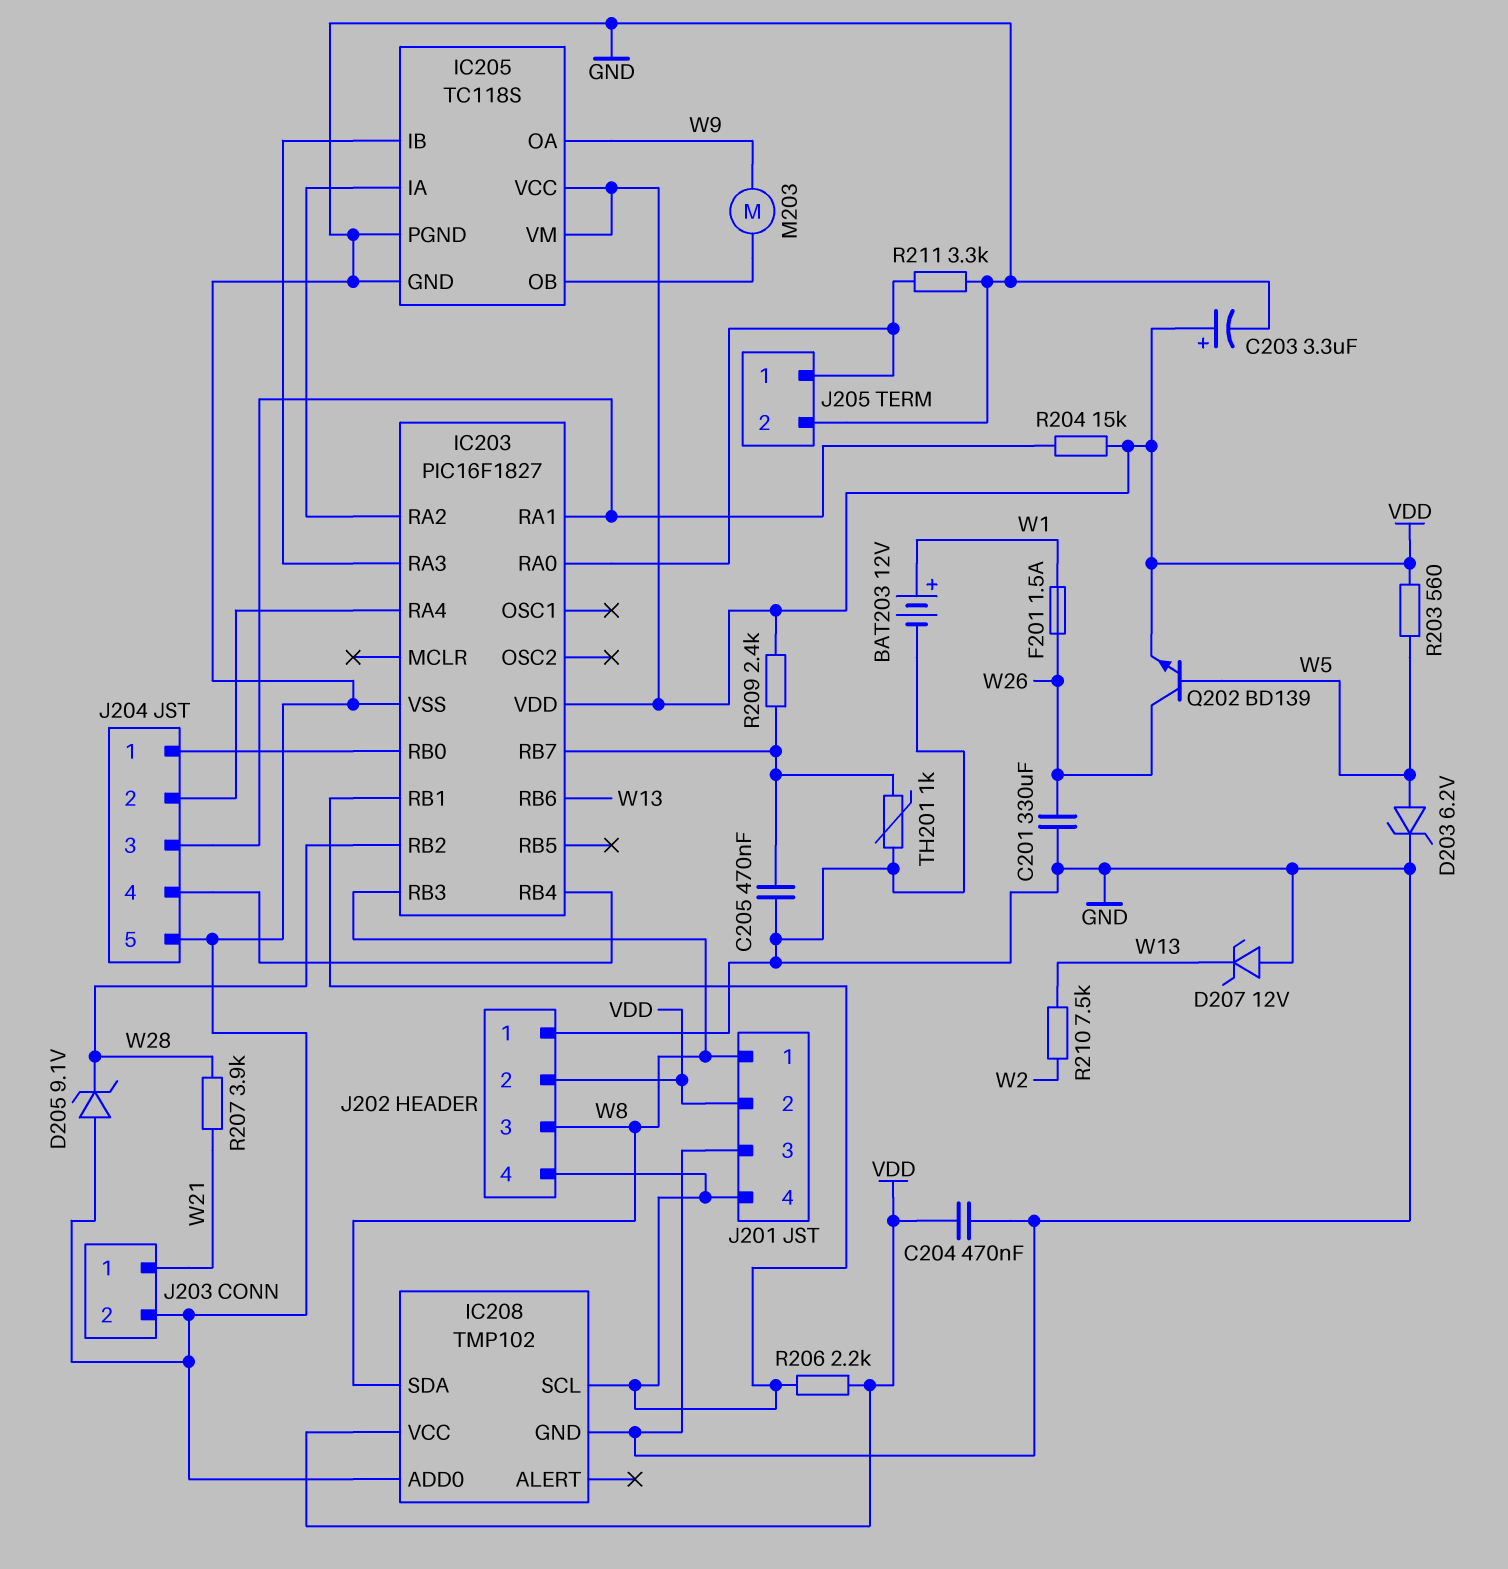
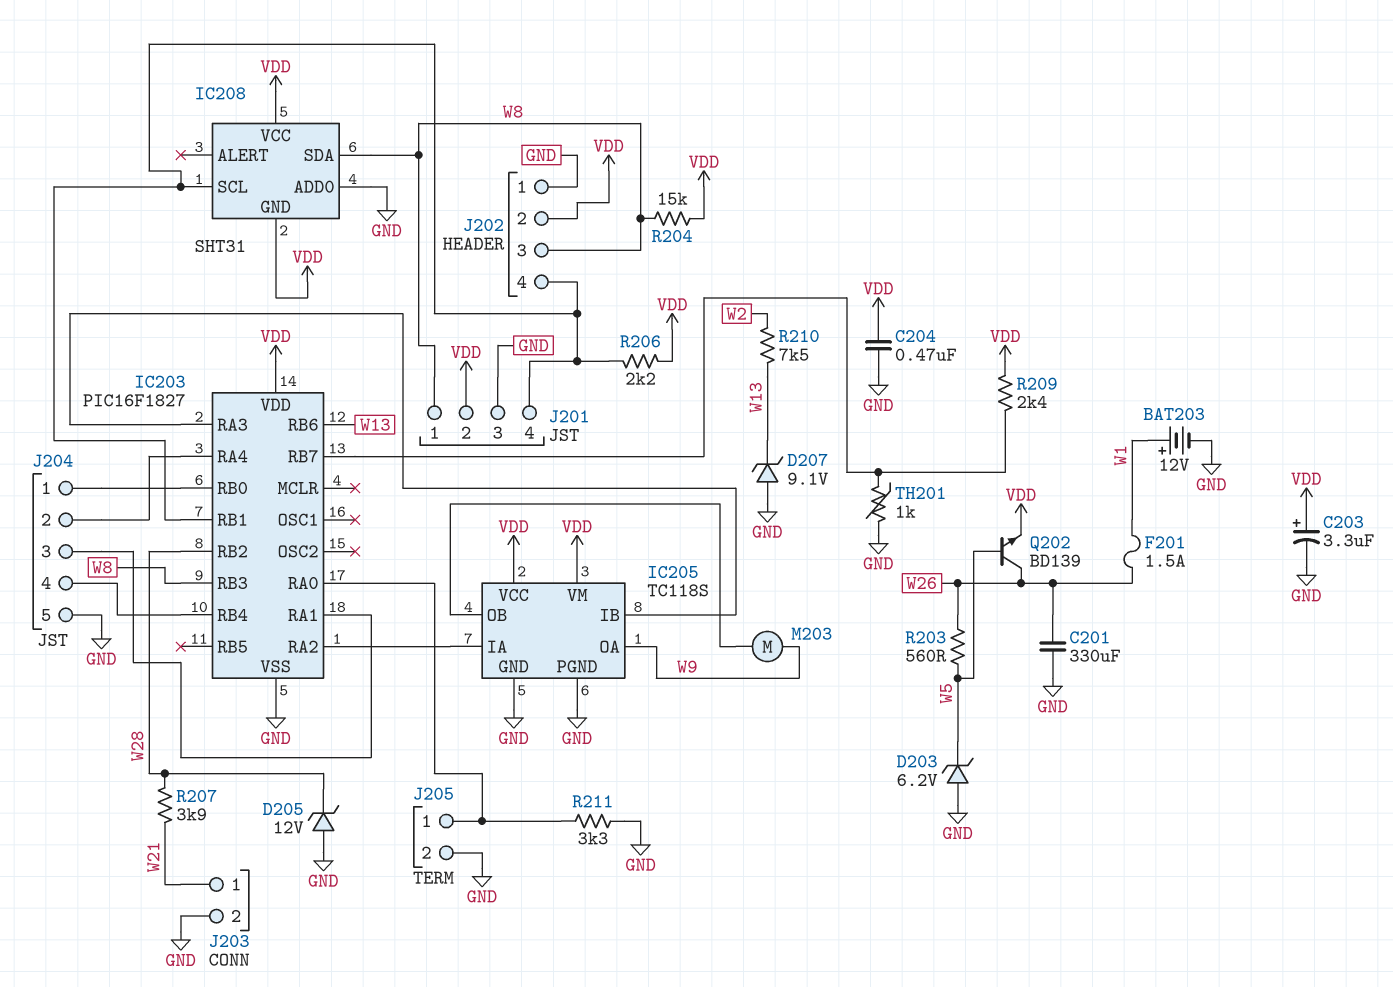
C205: 470nF (GND, IC203/RB7) -> none
D203: zener 6.2V (A W5, K GND) -> zener 6.2V (A GND, K W5)
D205: zener 9.1V (A GND, K W28) -> zener 12V (A GND, K W28)
D207: zener 12V (A GND, K W13) -> zener 9.1V (A GND, K W13)
IC208: TMP102 -> SHT31
IC208 pin GND: GND -> VDD
R203: 560 (VDD, W5) -> 560 (W5, W26)
R204: 15k (IC203/RA1, VDD) -> 15k (VDD, W8)

